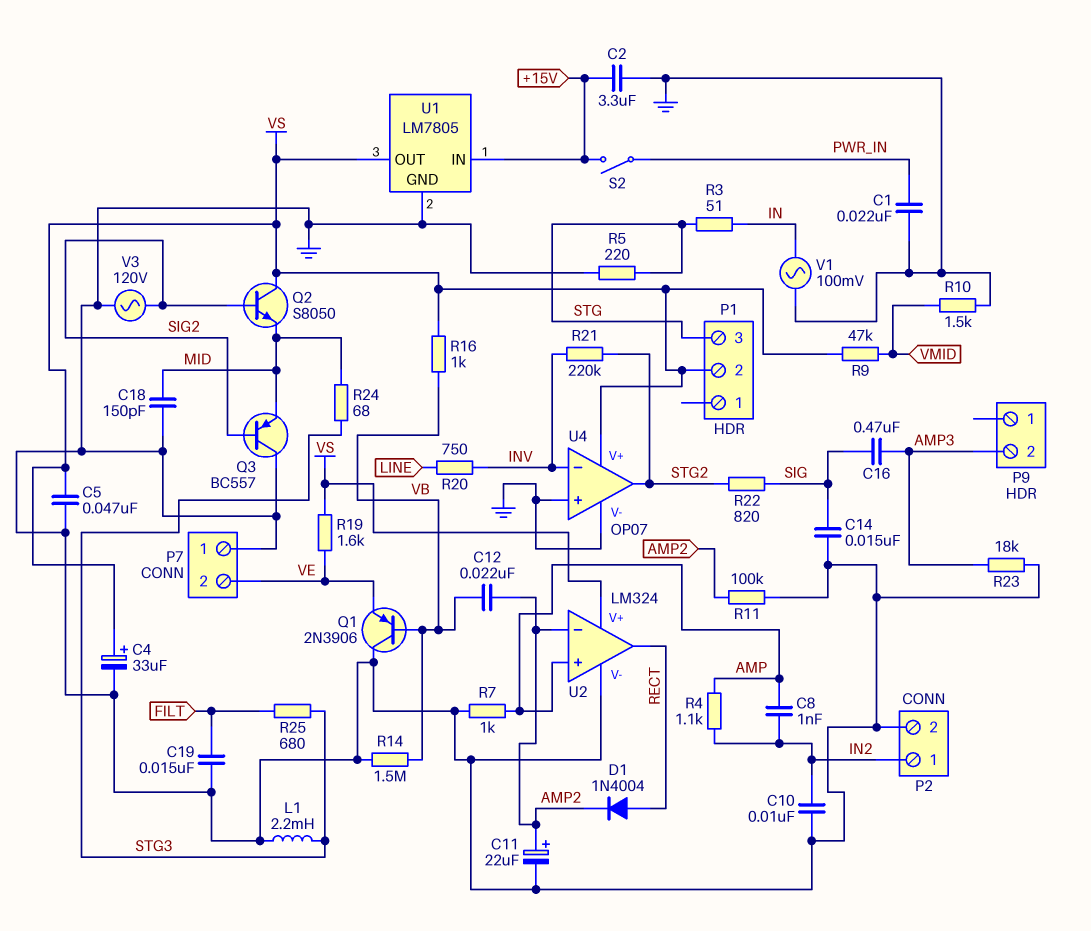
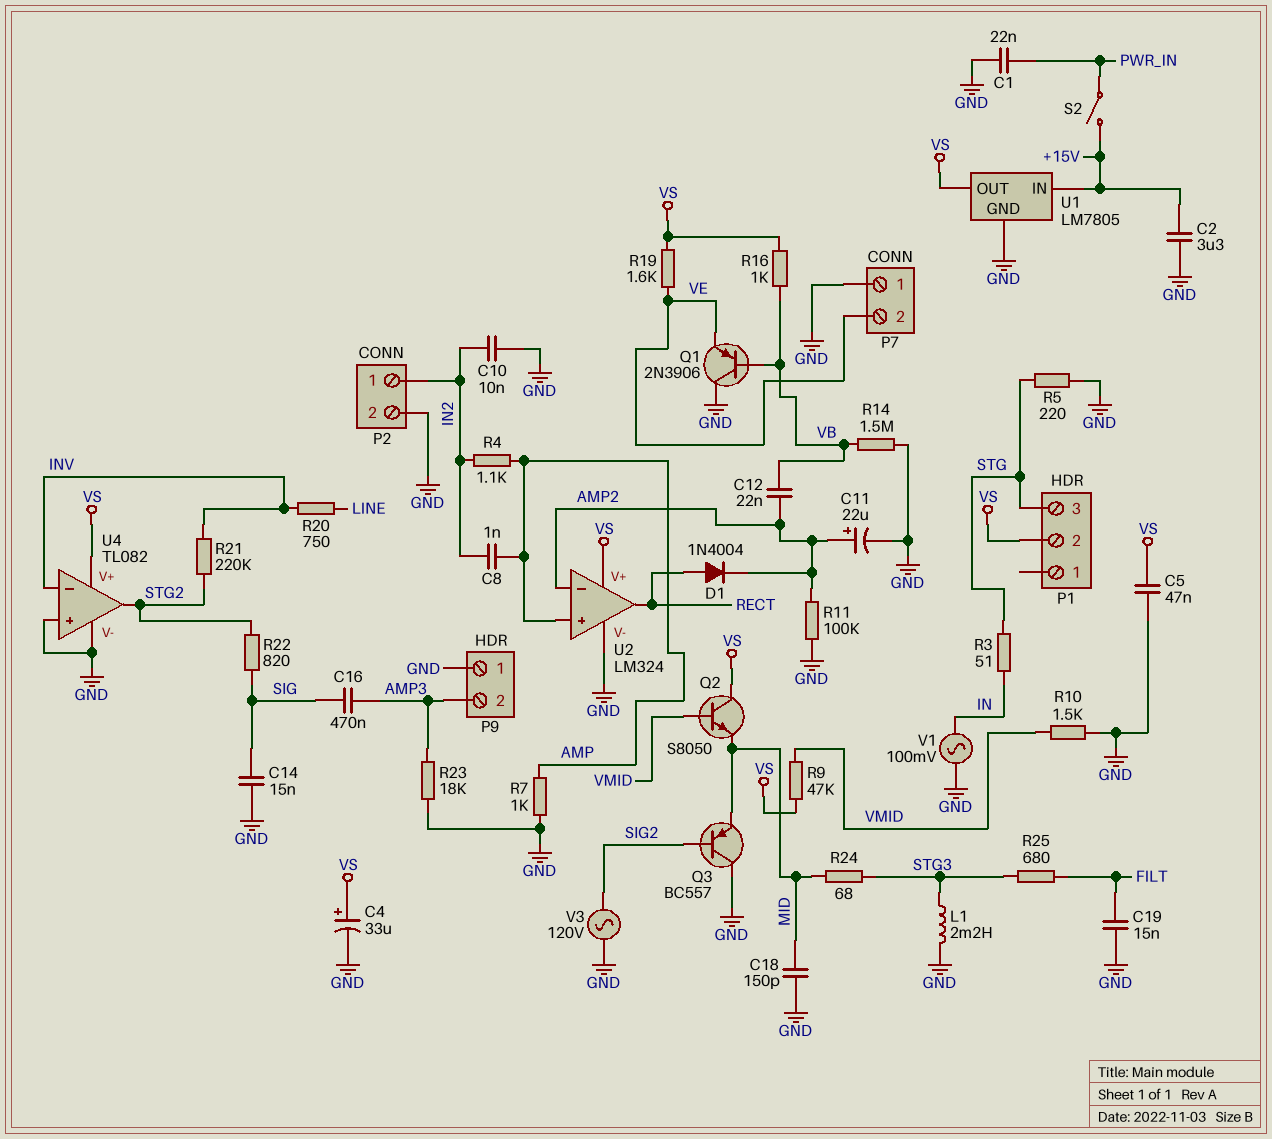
P9 pin 1: none -> GND
Q2: NPN S8050 (B SIG2, C VS, E MID) -> NPN S8050 (B VMID, C VS, E MID)
U4: OP07 -> TL082

